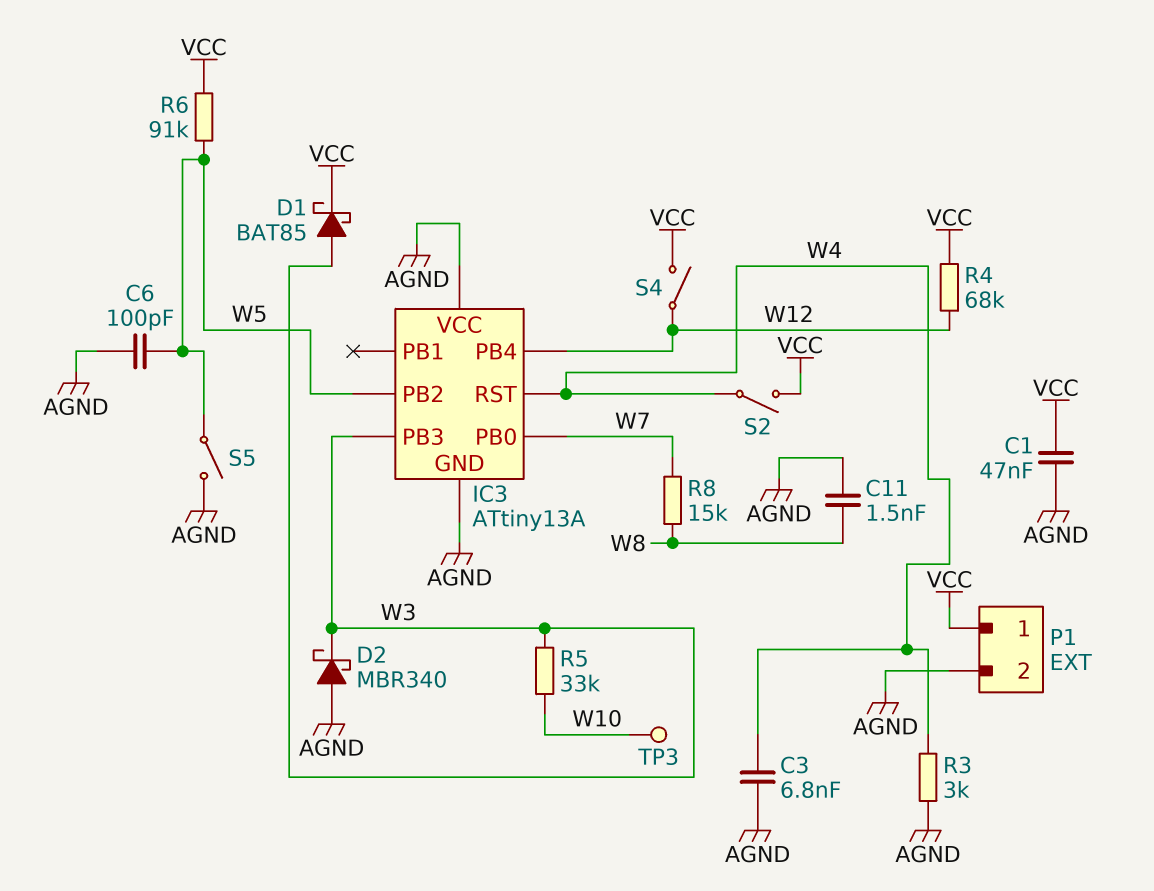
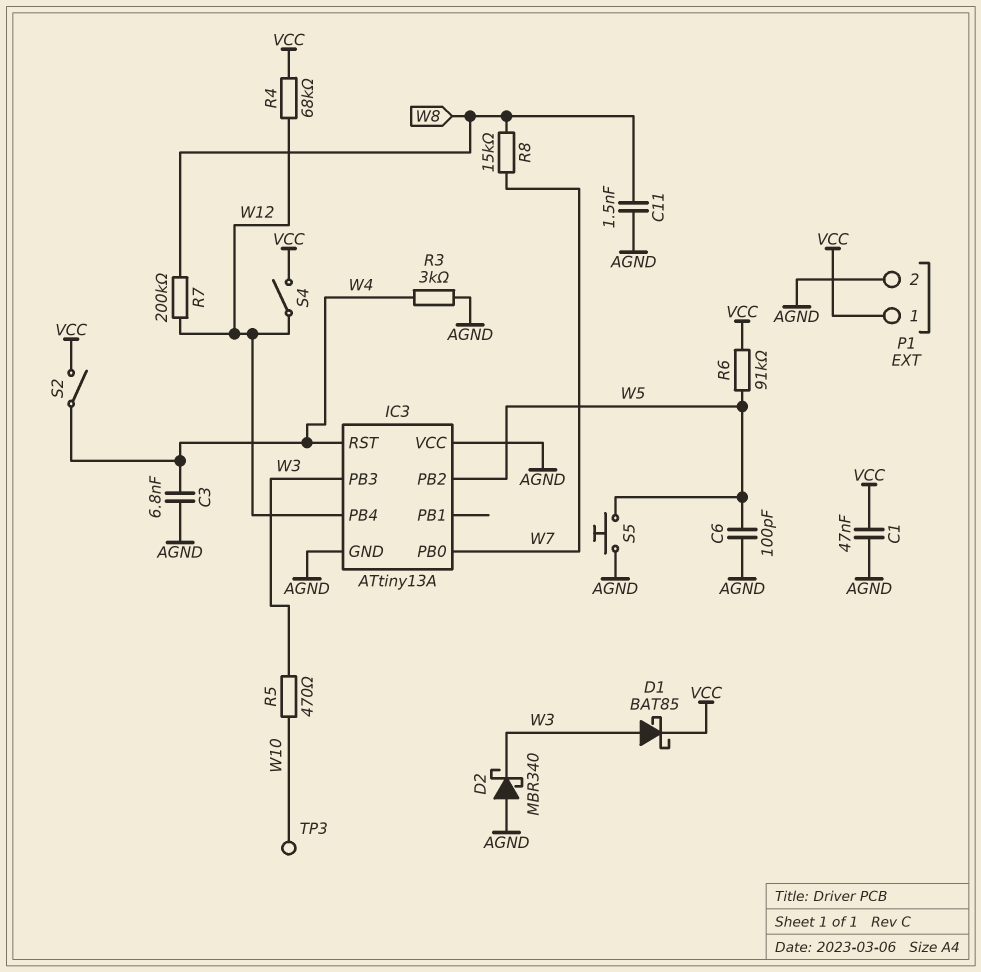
R5: 33k (W3, W10) -> 470 (W3, W10)
R7: none -> 200k (W8, W12)
S5: switch (AGND, W5) -> button (AGND, W5)

